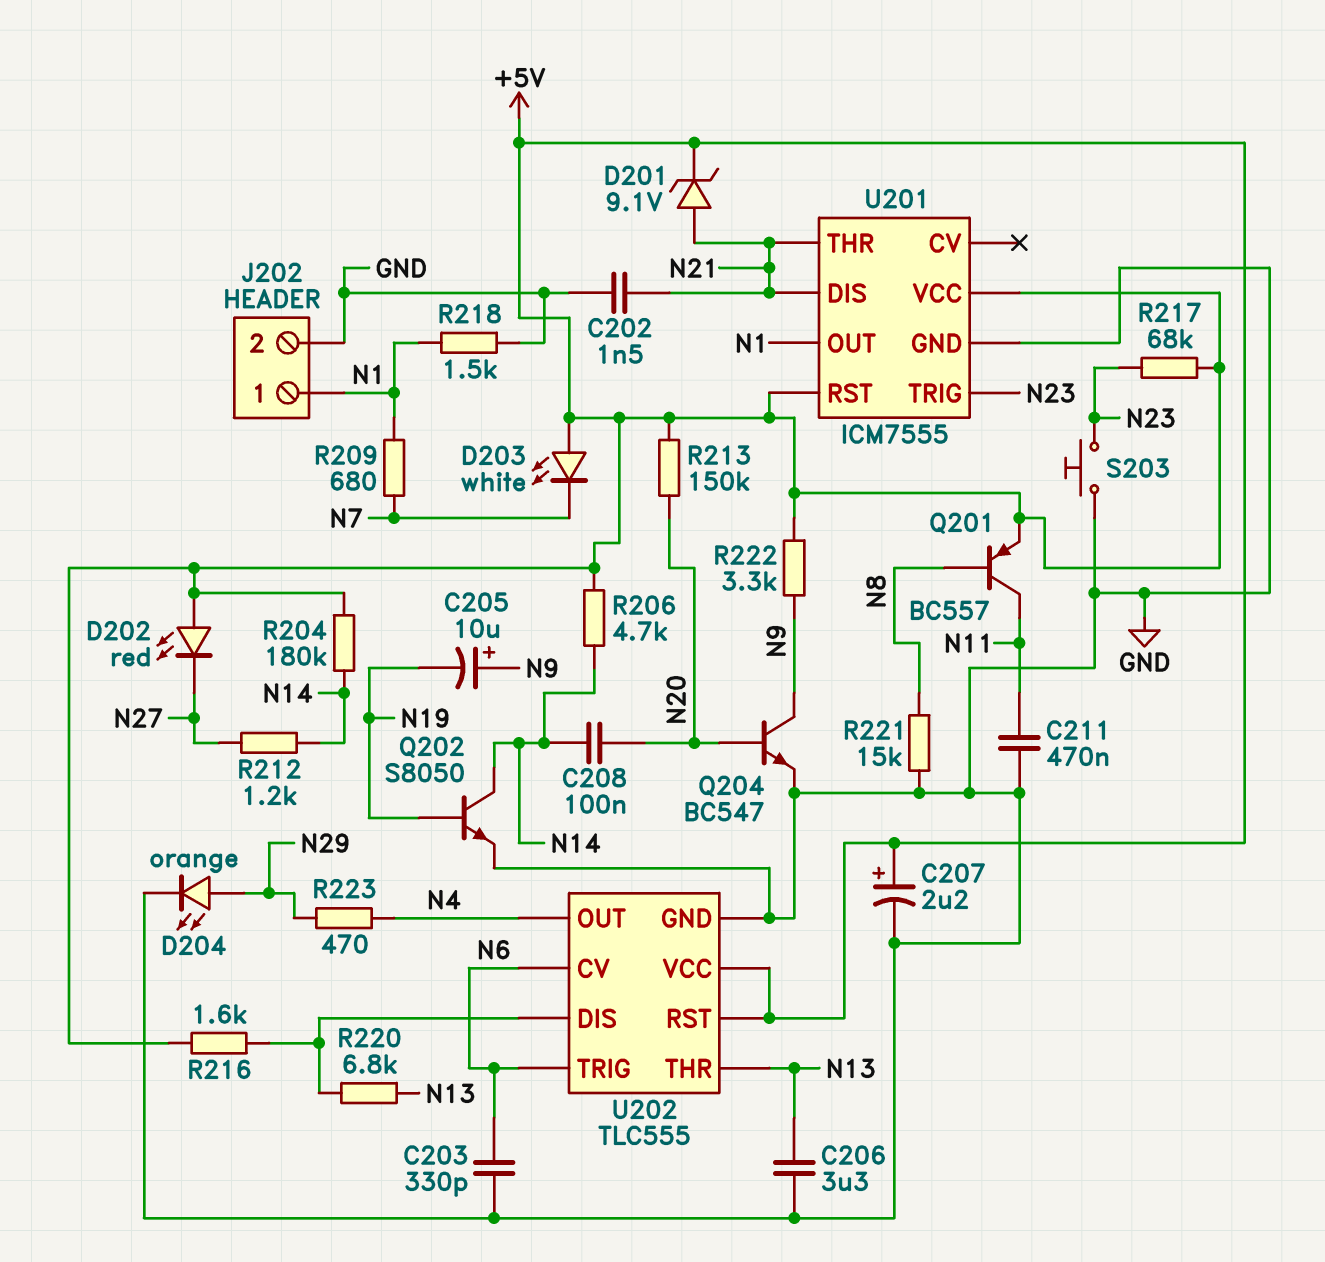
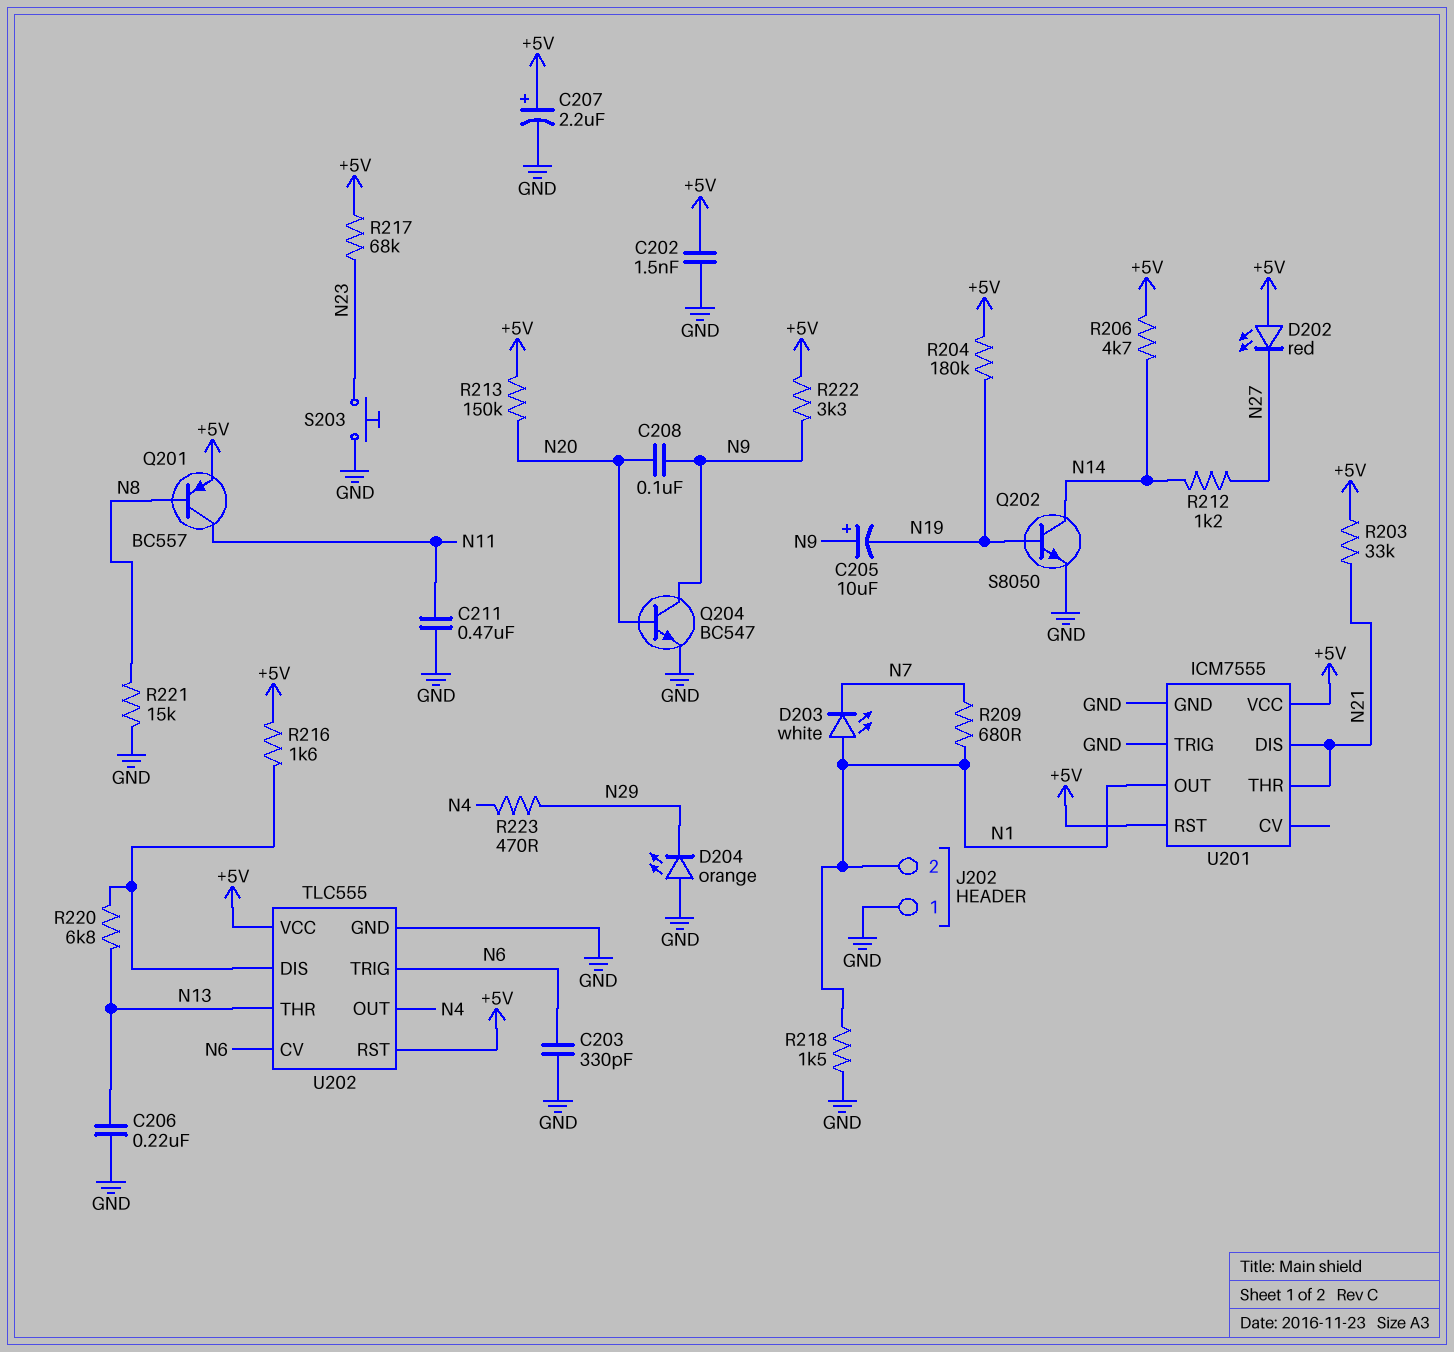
C202: 1.5nF (GND, N21) -> 1.5nF (+5V, GND)
C206: 3.3uF (GND, N13) -> 220nF (GND, N13)
C208: 100nF (N14, N20) -> 100nF (N9, N20)
D201: zener 9.1V (A N21, K +5V) -> none
D203: LED white (A +5V, K N7) -> LED white (A N1, K N7)
D204: LED orange (A N29, K GND) -> LED orange (A GND, K N29)
J202 pin 1: N1 -> GND
J202 pin 2: GND -> N1
R203: none -> 33k (+5V, N21)
R204: 180k (+5V, N14) -> 180k (+5V, N19)
U201 pin TRIG: N23 -> GND

